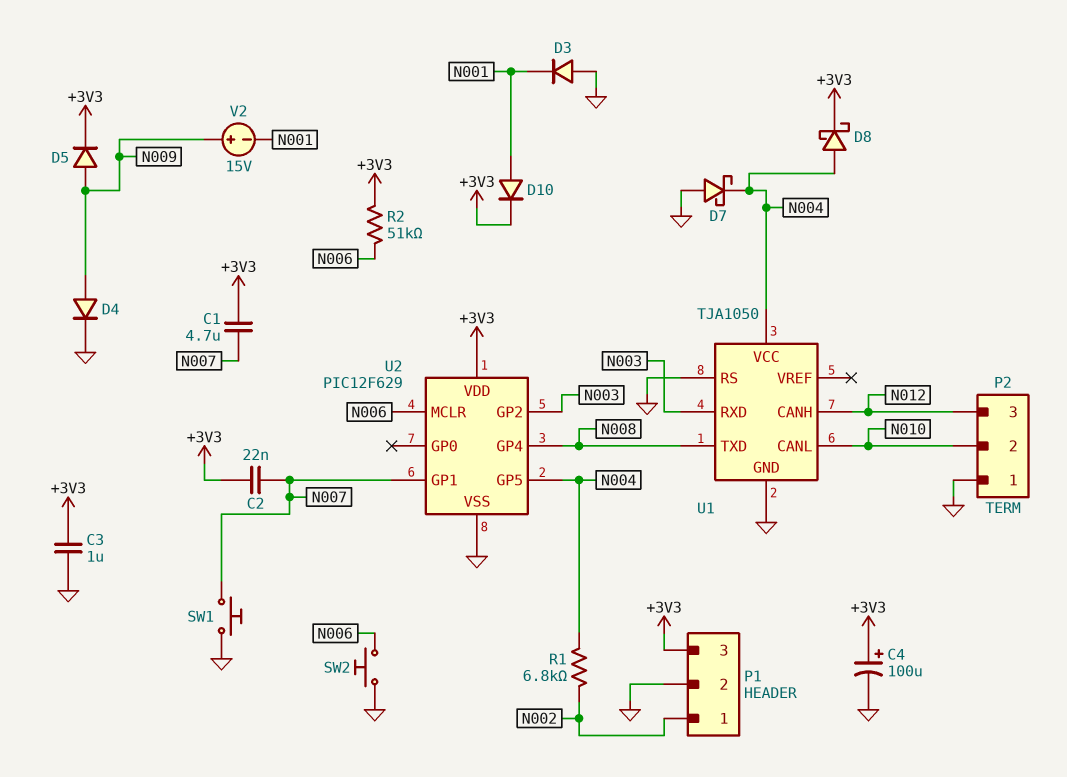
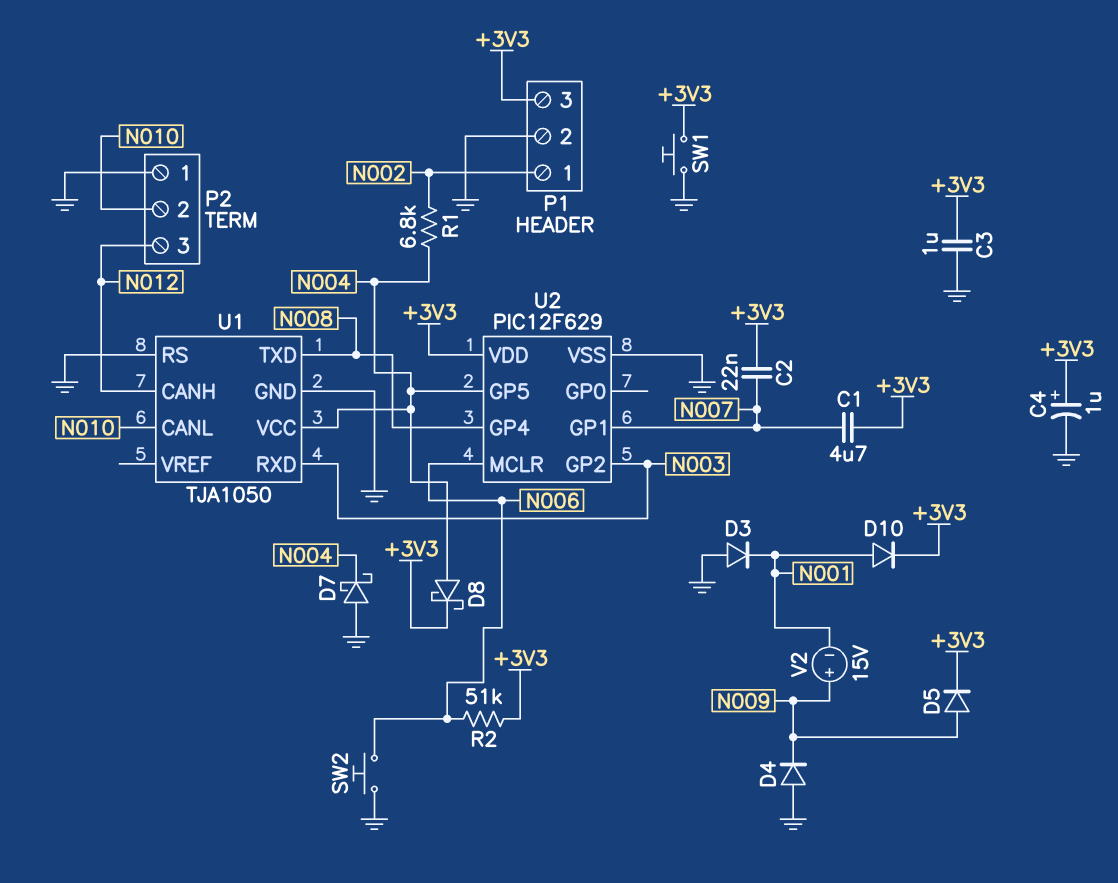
C4: 100uF (plus +3V3, minus GND) -> 1uF (plus +3V3, minus GND)
D4: diode (A N009, K GND) -> diode (A GND, K N009)
SW1: button (GND, N007) -> button (+3V3, GND)

